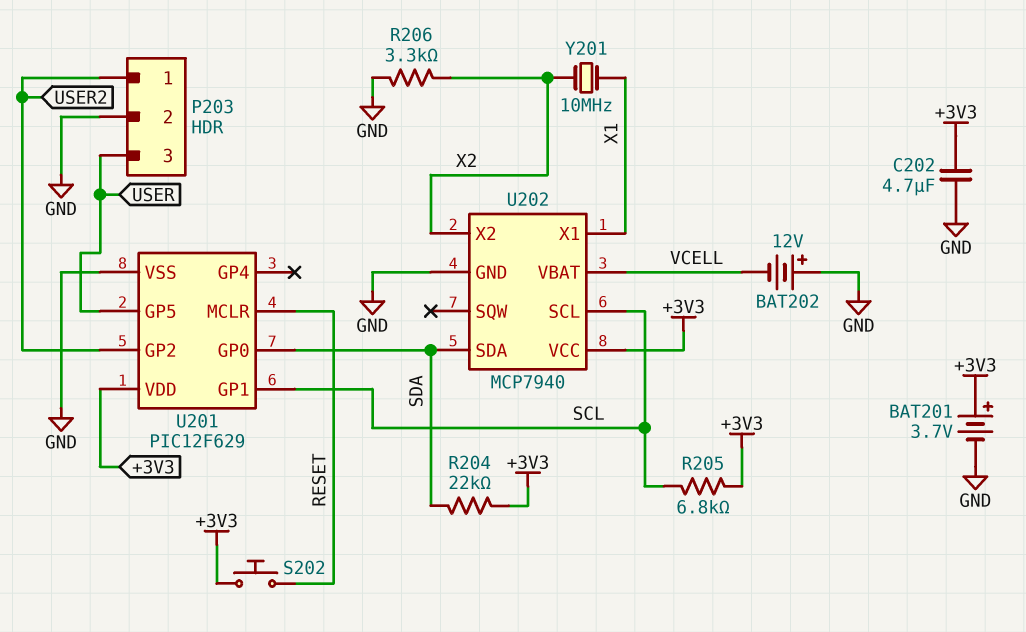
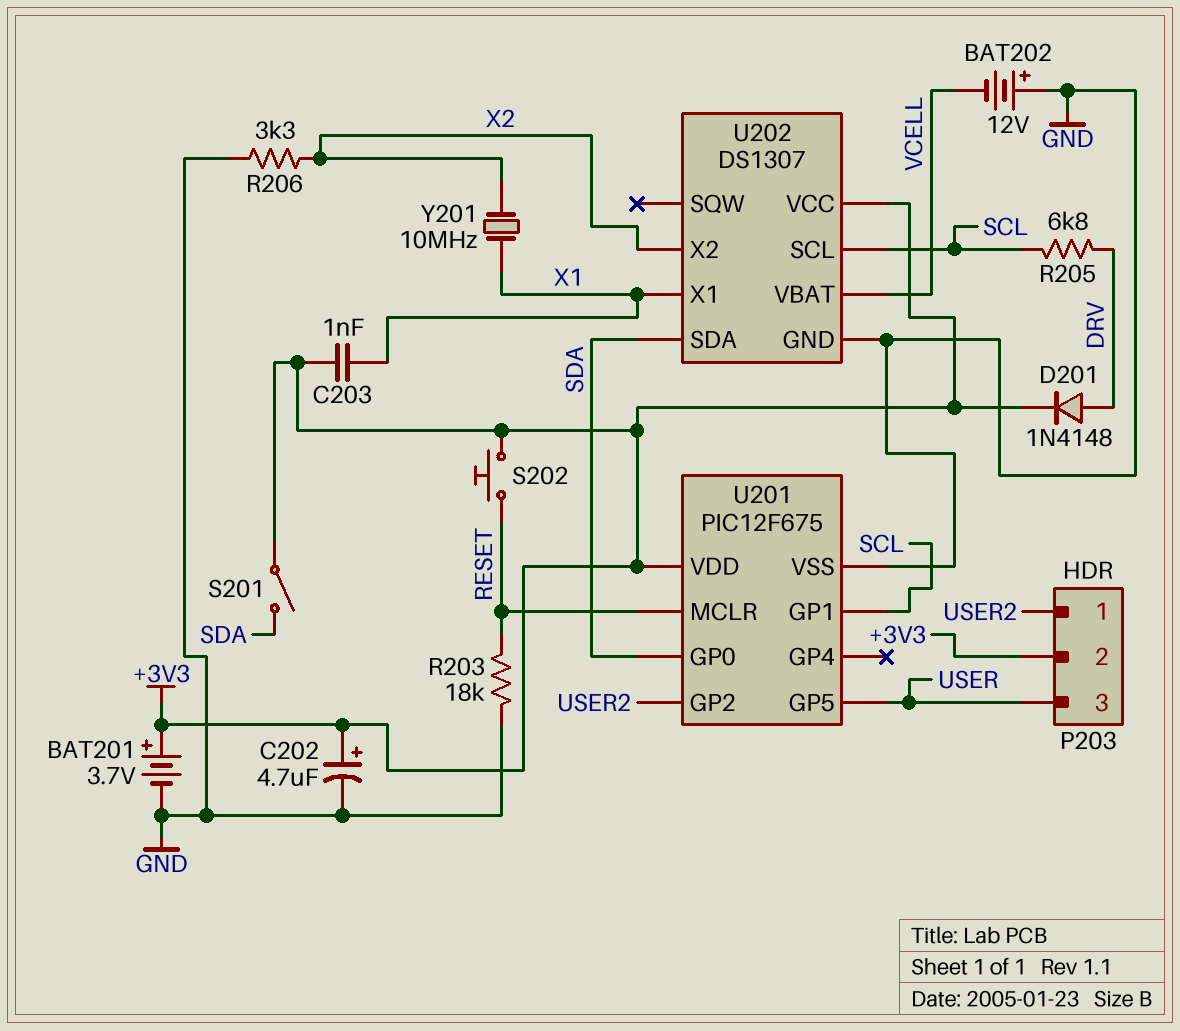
C202: 4.7uF (+3V3, GND) -> 4.7uF (plus +3V3, minus GND)
C203: none -> 1nF (+3V3, X1)
D201: none -> diode 1N4148 (A DRV, K +3V3)
P203 pin 2: GND -> +3V3
R203: none -> 18k (GND, RESET)
R204: 22k (+3V3, SDA) -> none
R205: 6.8k (+3V3, SCL) -> 6.8k (DRV, SCL)
S201: none -> switch (+3V3, SDA)
U201: PIC12F629 -> PIC12F675
U202: MCP7940 -> DS1307

